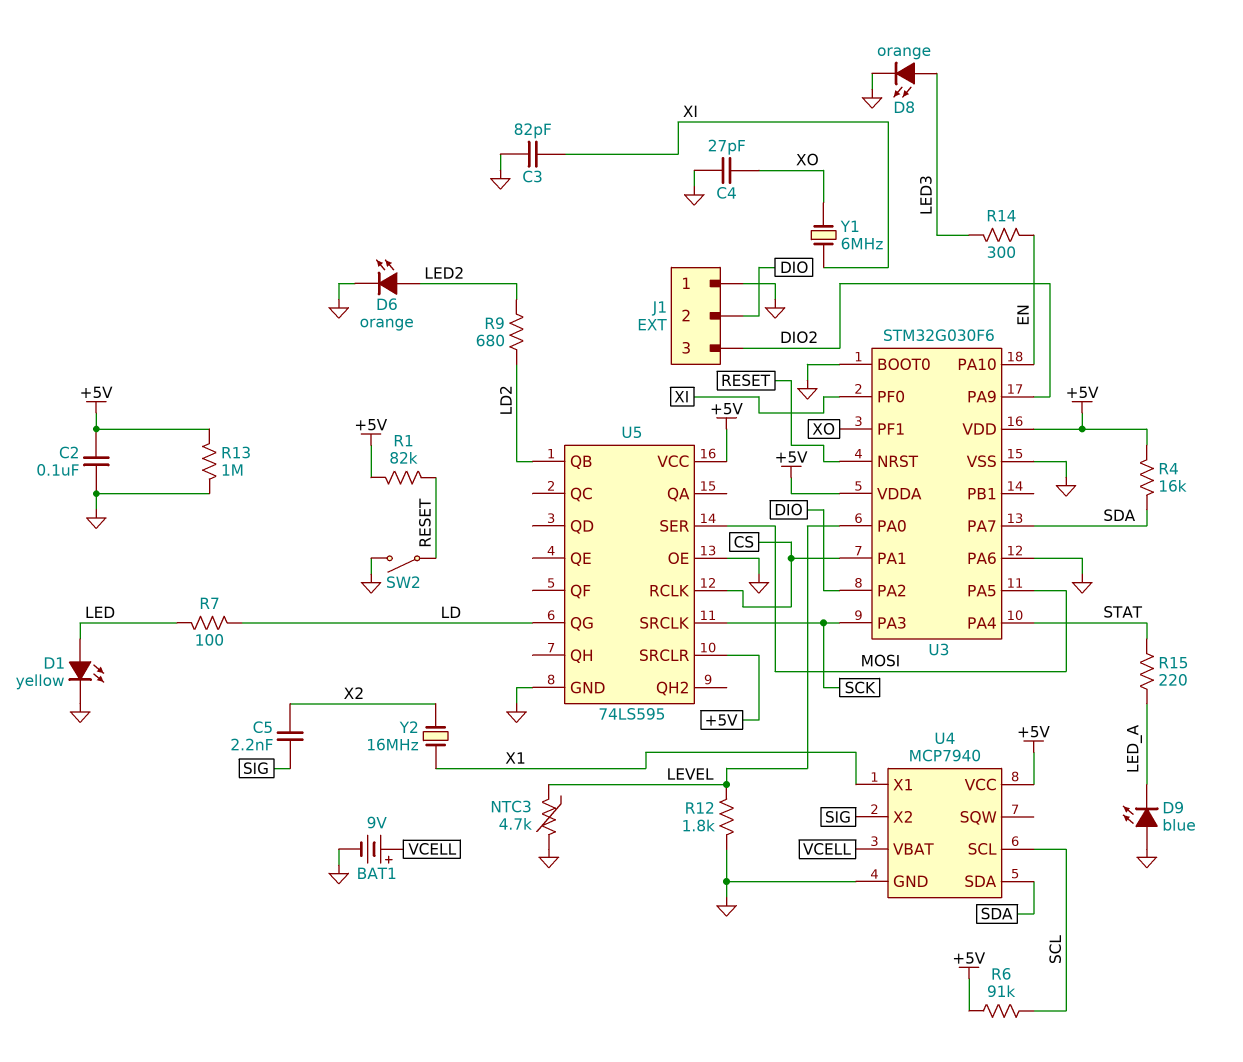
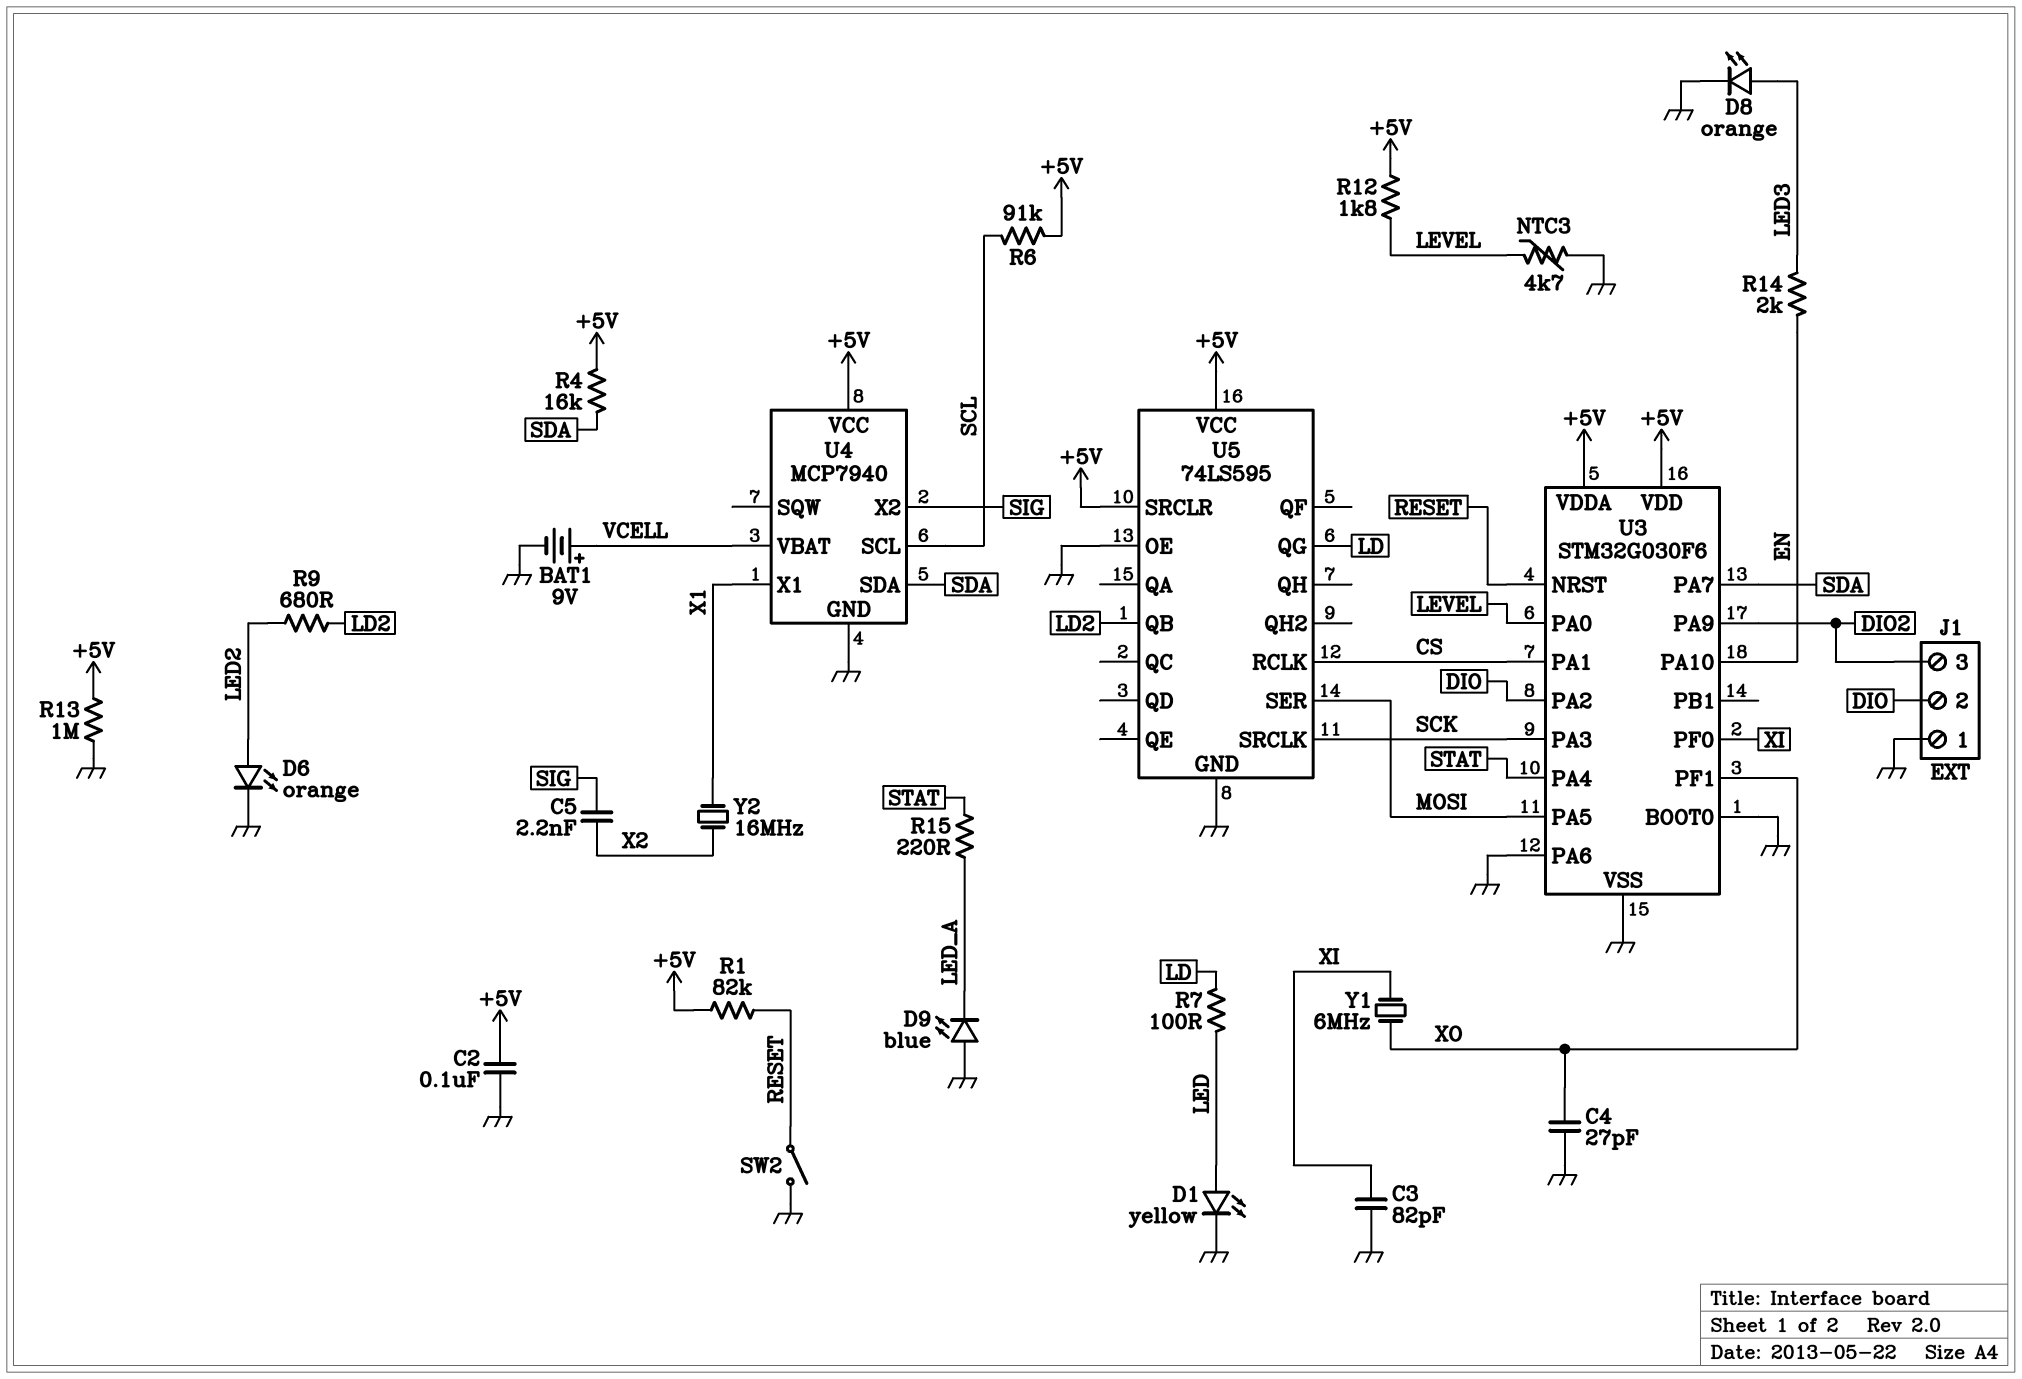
R12: 1.8k (GND, LEVEL) -> 1.8k (+5V, LEVEL)
R14: 300 (EN, LED3) -> 2k (EN, LED3)

